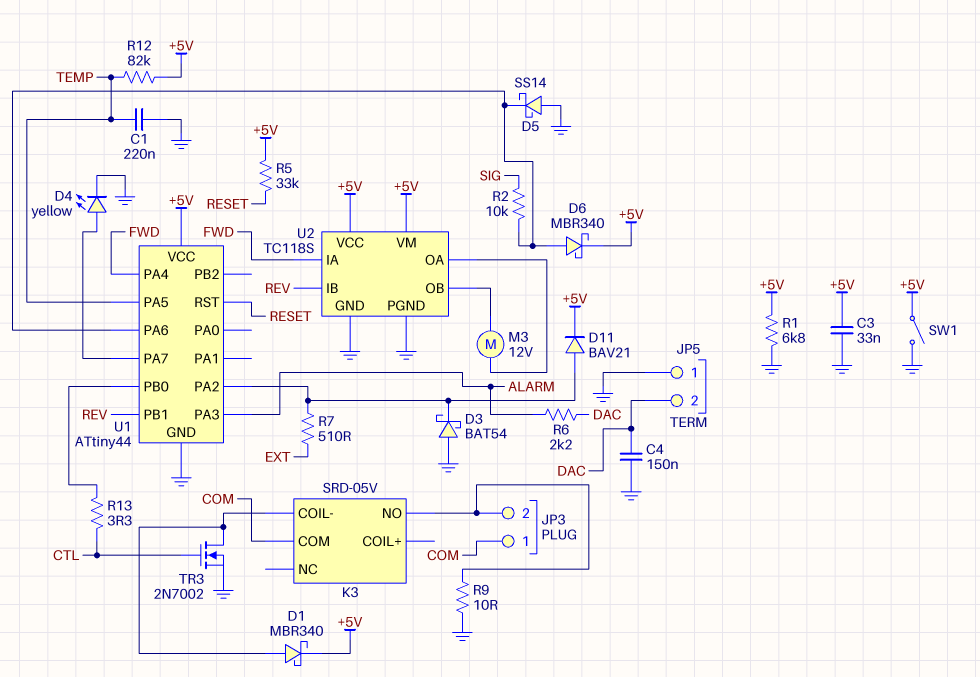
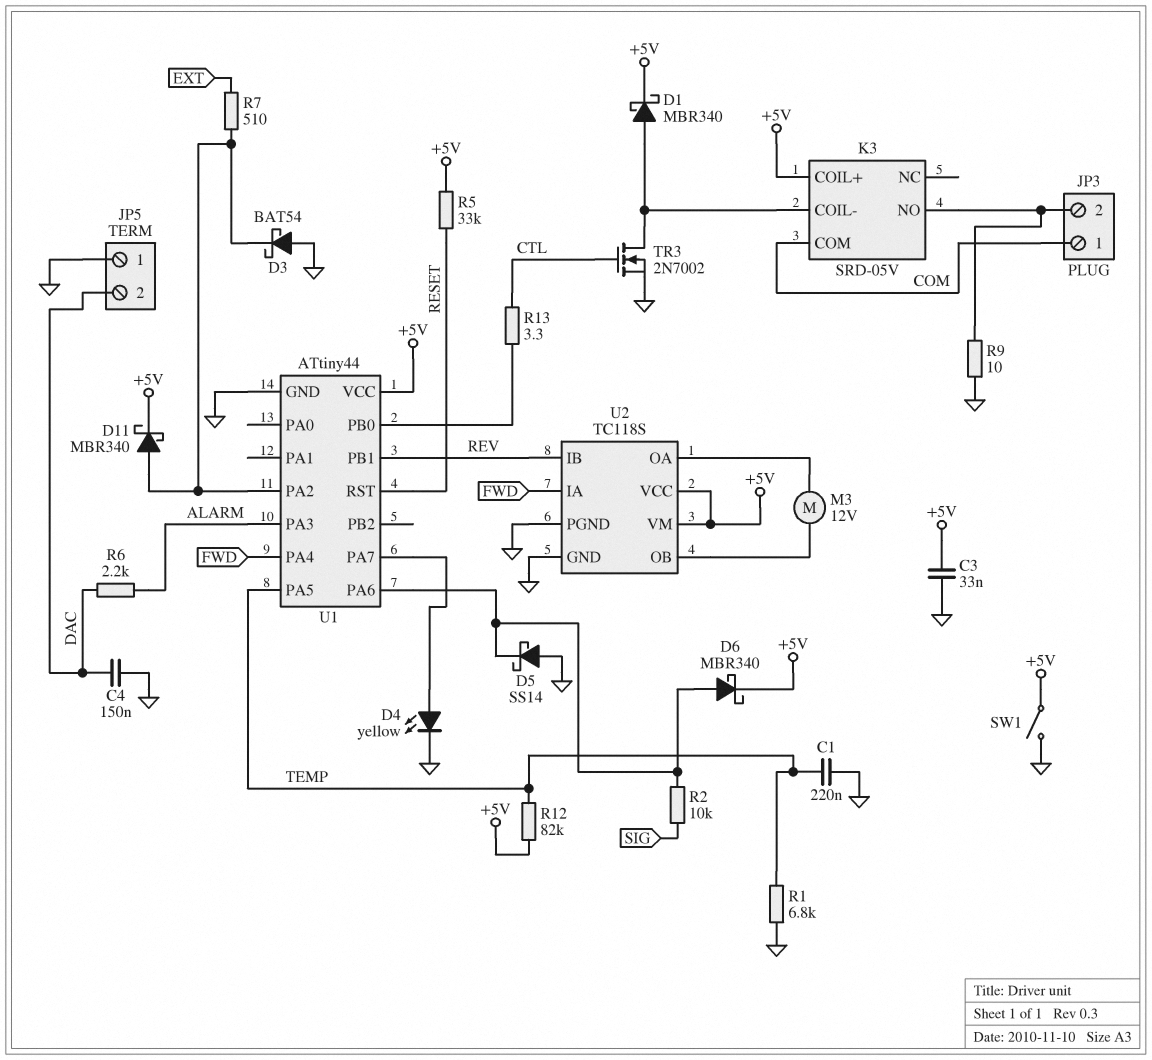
D11: diode BAV21 (A U1/PA2, K +5V) -> schottky MBR340 (A U1/PA2, K +5V)
K3 pin COIL+: none -> +5V
R1: 6.8k (+5V, GND) -> 6.8k (GND, TEMP)

